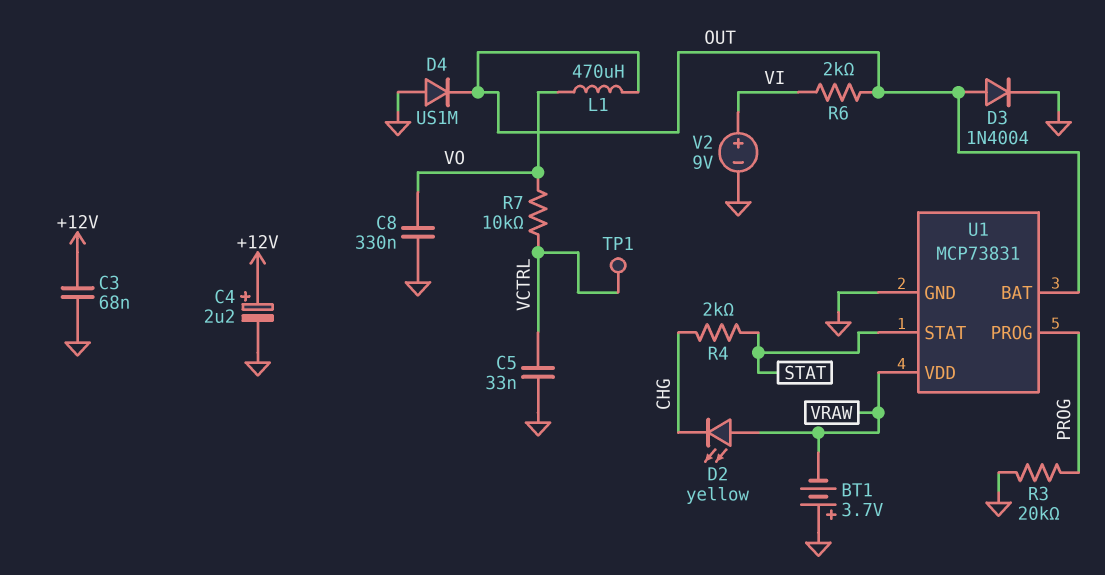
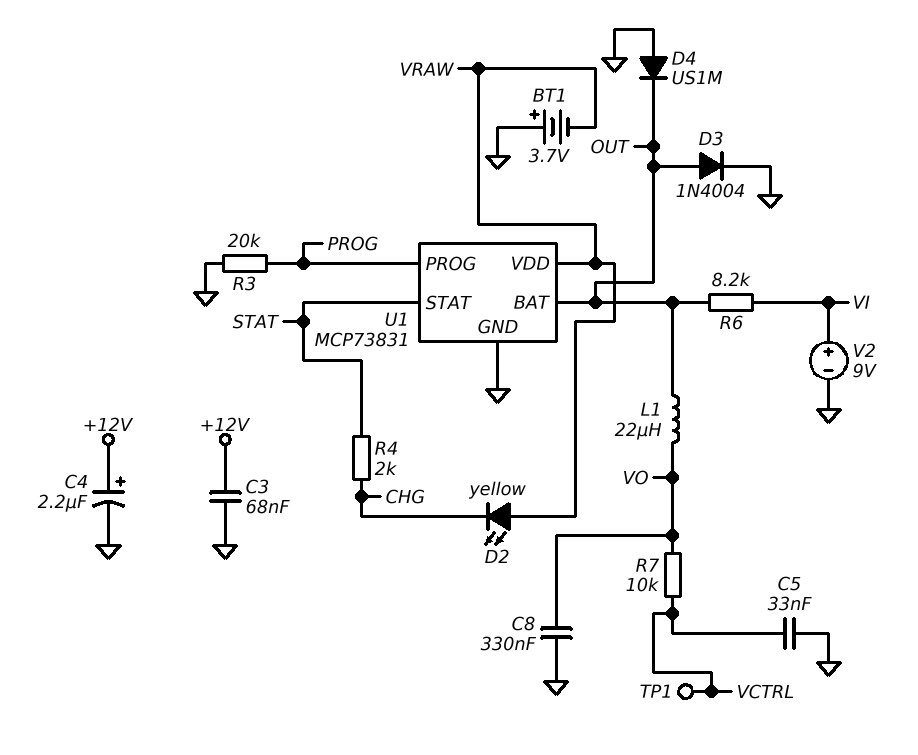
L1: 470uH (OUT, VO) -> 22uH (OUT, VO)
R6: 2k (OUT, VI) -> 8.2k (OUT, VI)

